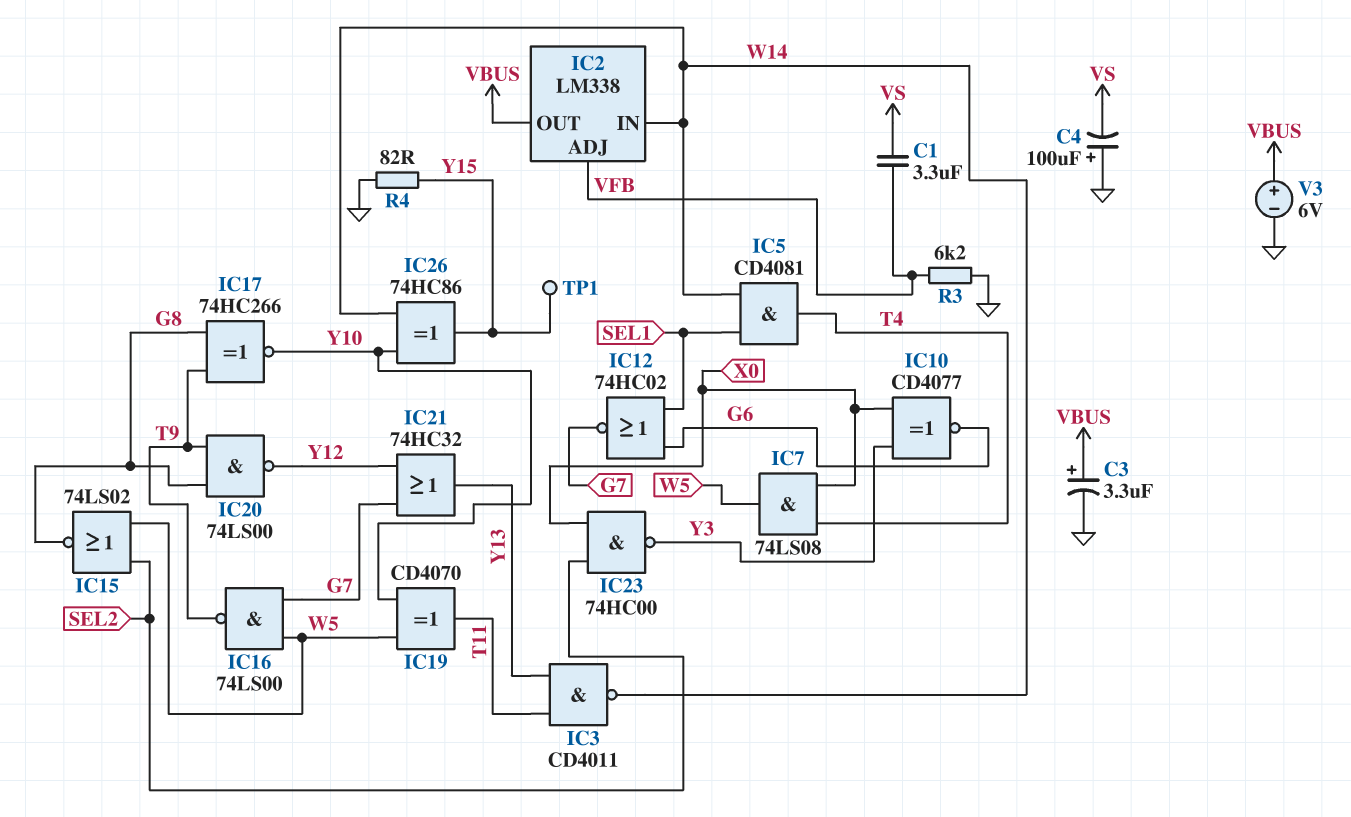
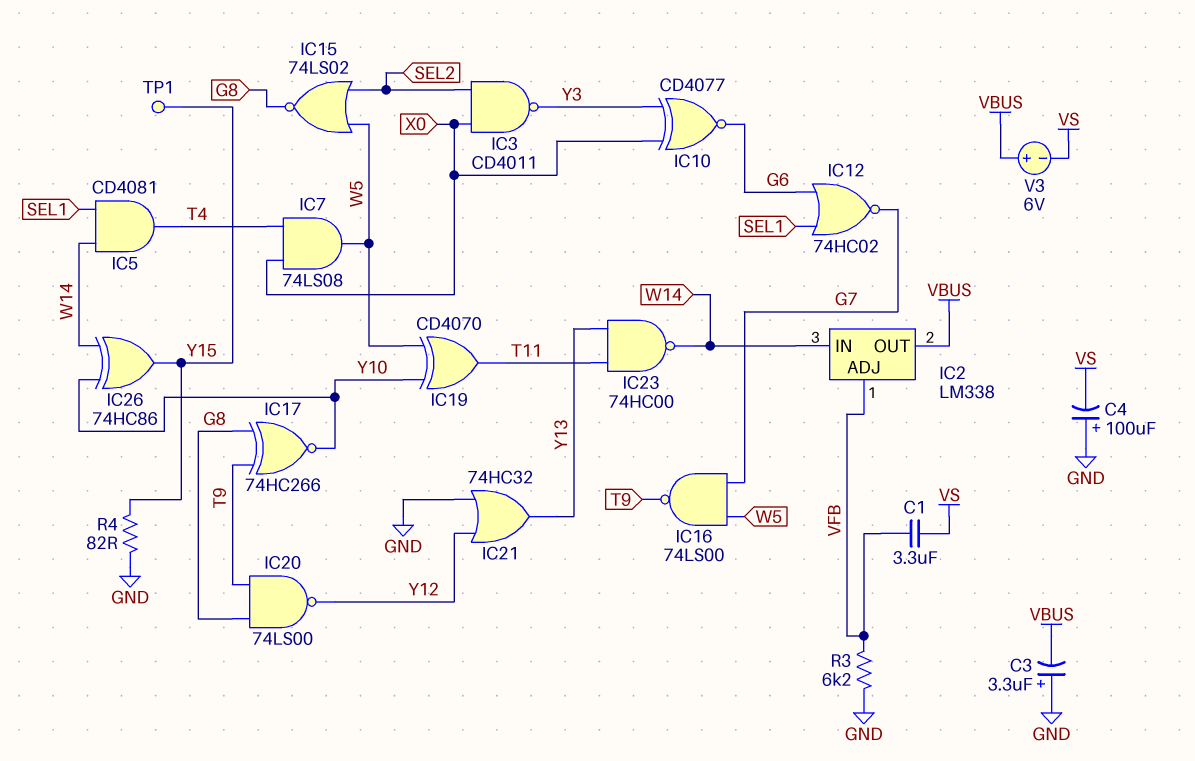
C3: 3.3uF (plus VBUS, minus GND) -> 3.3uF (plus GND, minus VBUS)
IC3: NAND CD4011 (in T11, in Y13, out W14) -> NAND CD4011 (in SEL2, in X0, out Y3)
IC21: OR 74HC32 (in G7, in Y12, out Y13) -> OR 74HC32 (in GND, in Y12, out Y13)
IC23: NAND 74HC00 (in SEL2, in X0, out Y3) -> NAND 74HC00 (in T11, in Y13, out W14)
V3: 6V (plus VBUS, minus GND) -> 6V (plus VBUS, minus VS)

